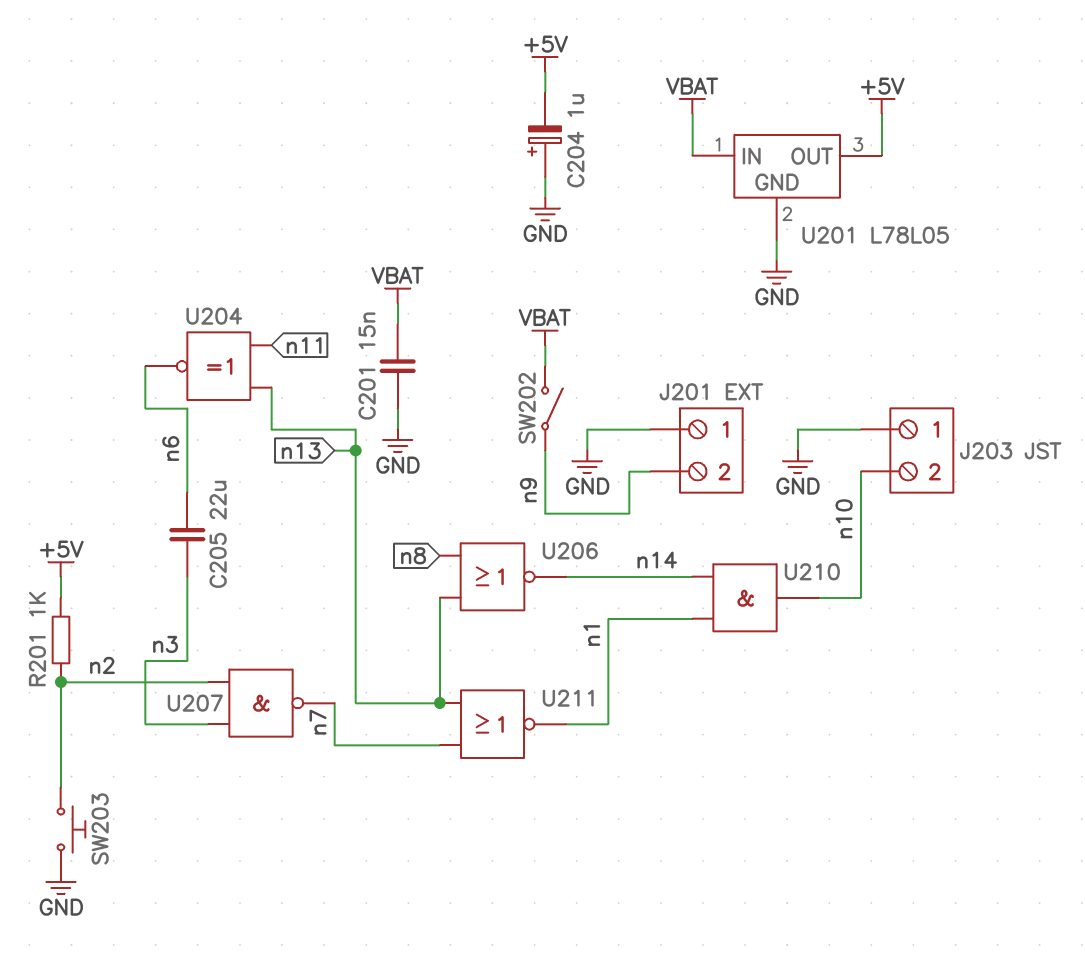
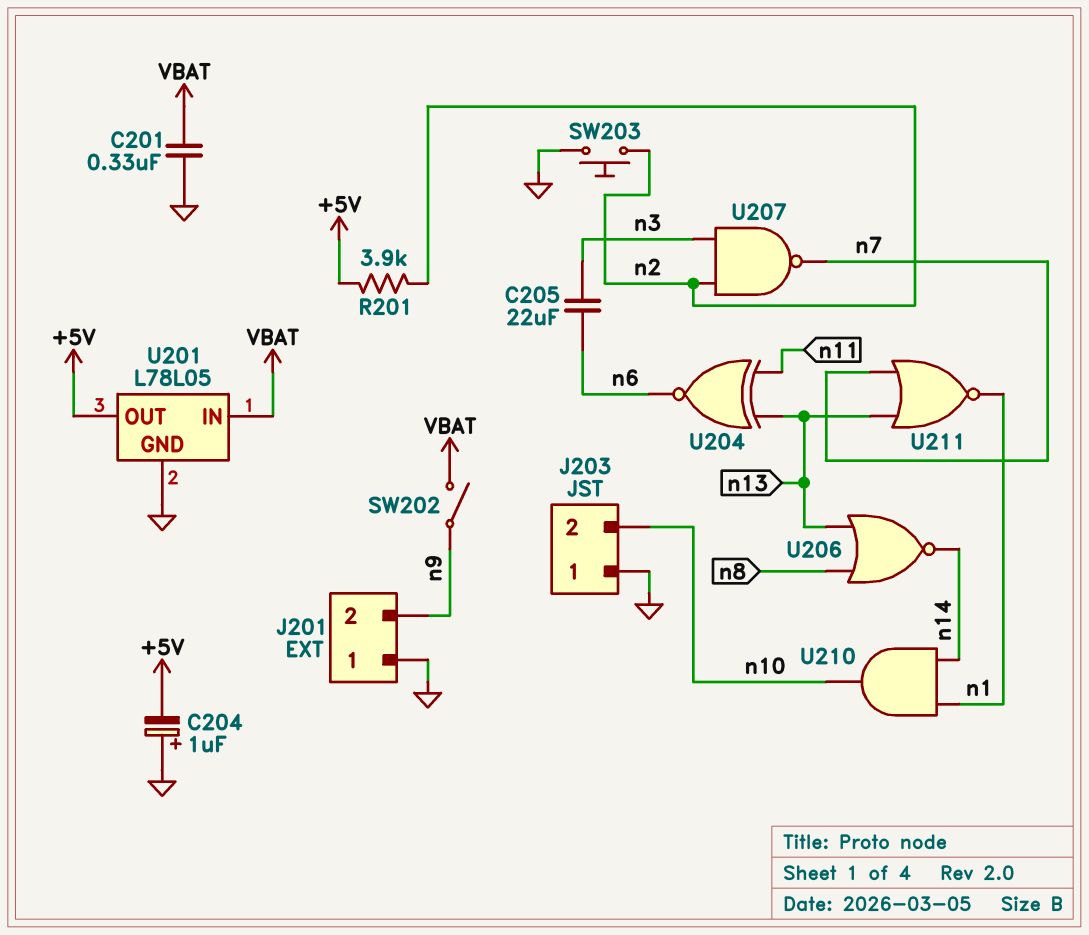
C201: 15nF (GND, VBAT) -> 330nF (GND, VBAT)
R201: 1k (+5V, n2) -> 3.9k (+5V, n2)

